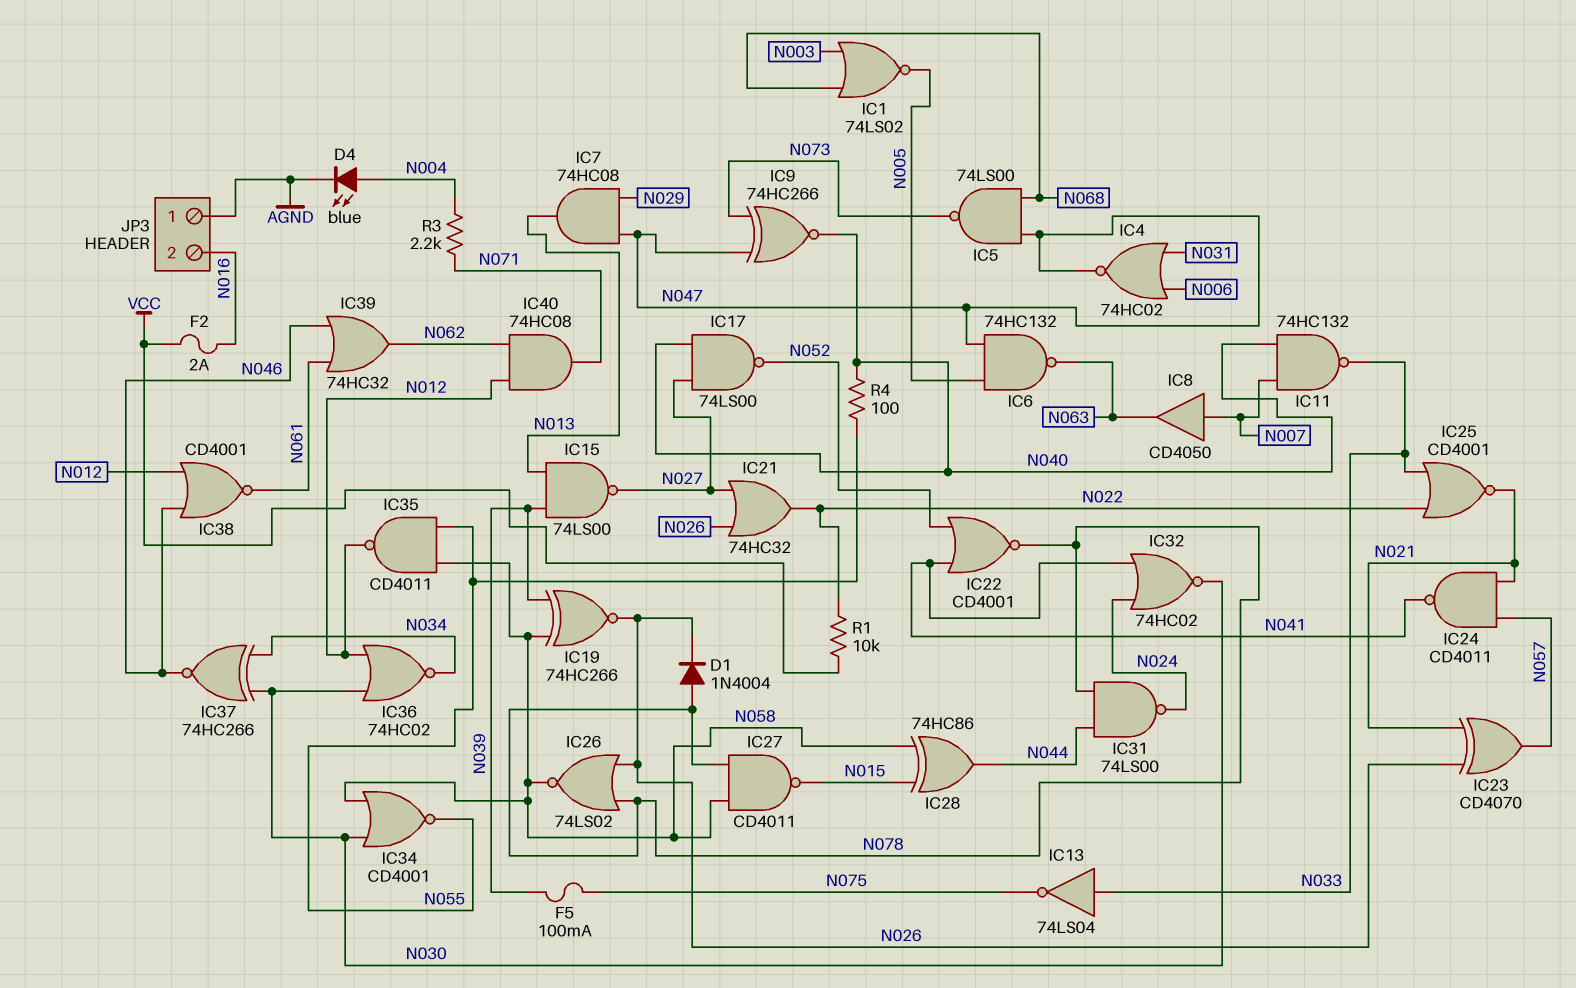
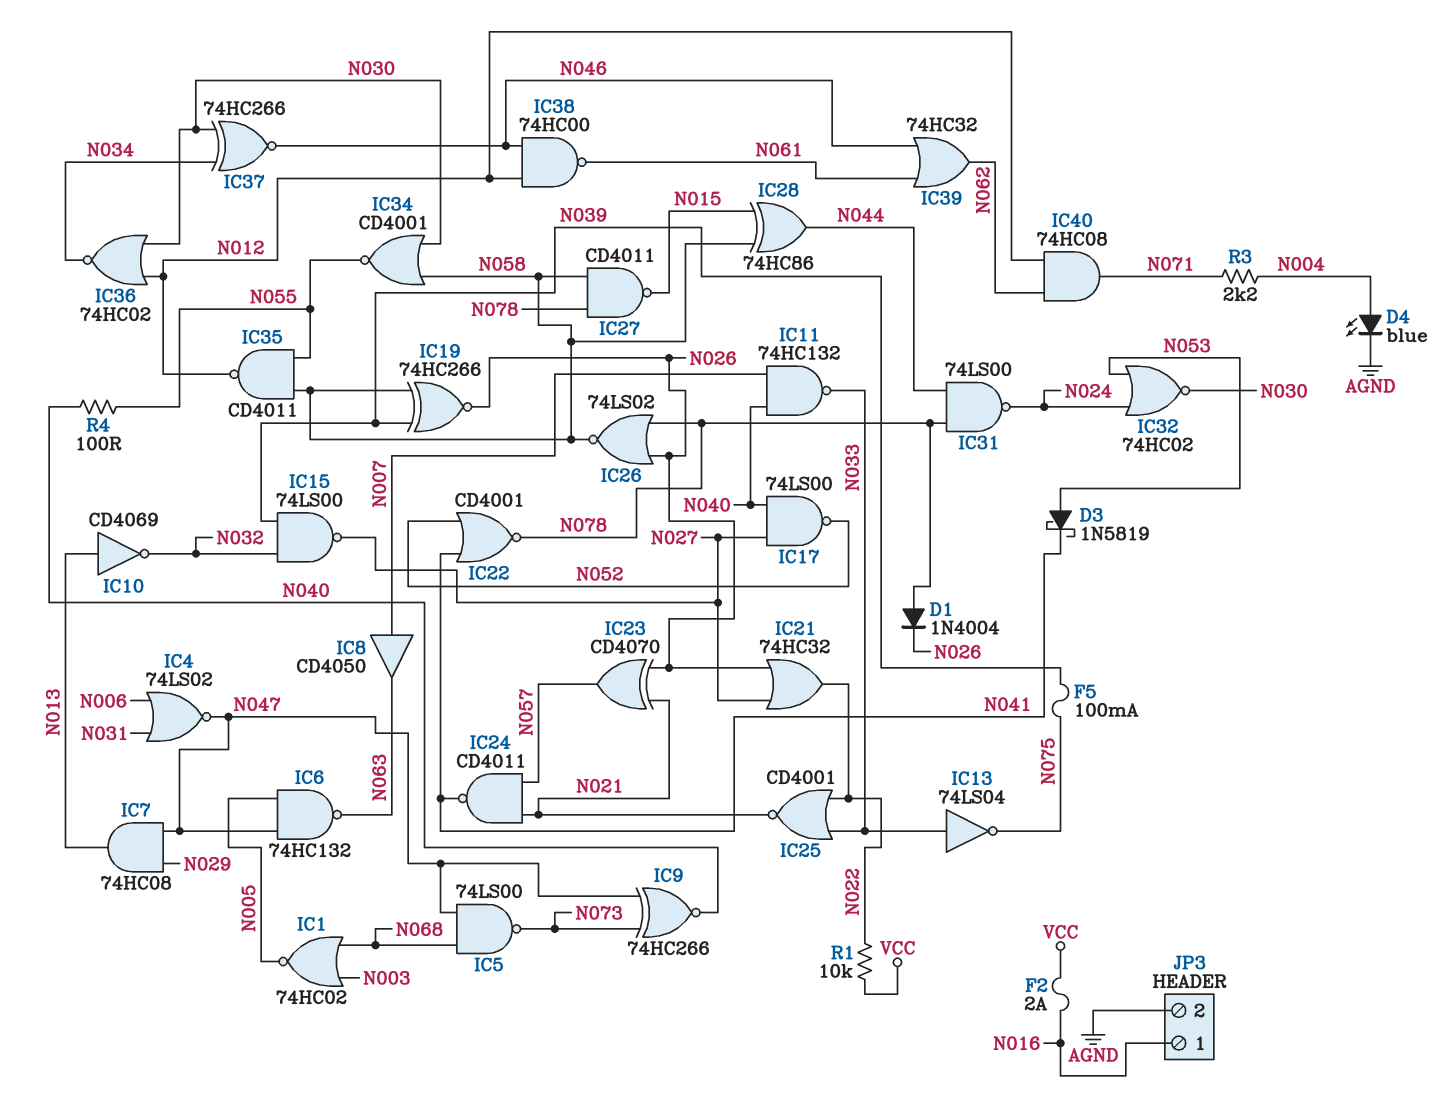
D3: none -> schottky 1N5819 (A N053, K N041)
IC1: NOR 74LS02 (in N003, in N068, out N005) -> NOR 74HC02 (in N003, in N068, out N005)
IC4: NOR 74HC02 (in N006, in N031, out N047) -> NOR 74LS02 (in N006, in N031, out N047)
IC10: none -> NOT CD4069 (in N013, out N032)
IC15: NAND 74LS00 (in N013, in N039, out N027) -> NAND 74LS00 (in N032, in N039, out N027)
IC32: NOR 74HC02 (in N024, in N041, out N030) -> NOR 74HC02 (in N024, in N053, out N030)
IC38: NOR CD4001 (in N012, in N046, out N061) -> NAND 74HC00 (in N012, in N046, out N061)
JP3 pin 1: AGND -> N016
JP3 pin 2: N016 -> AGND

